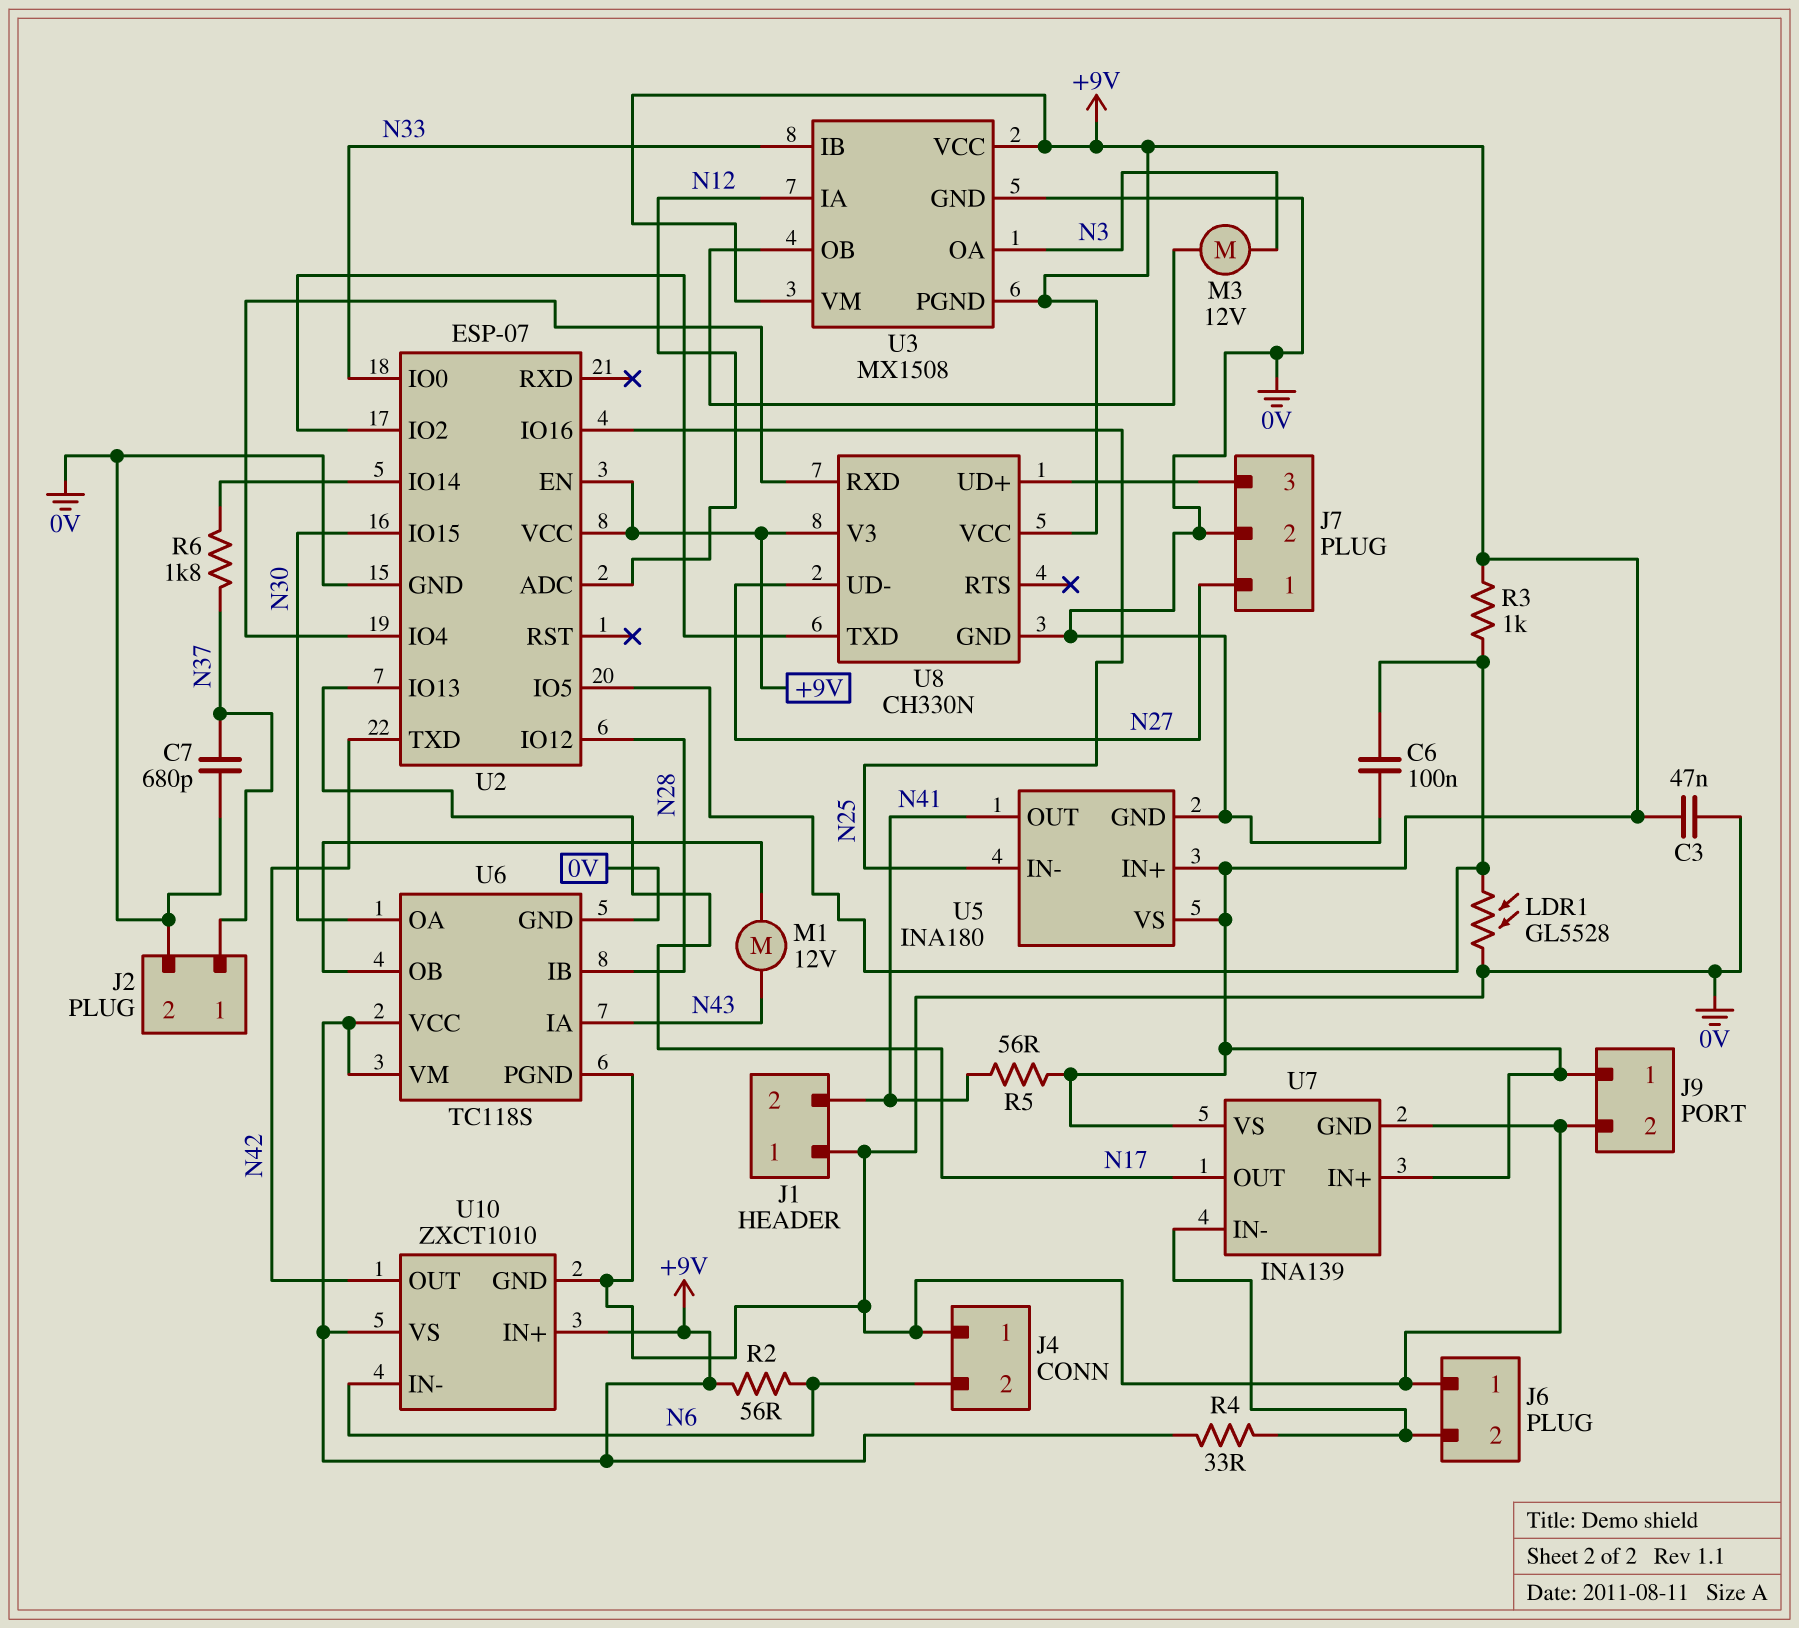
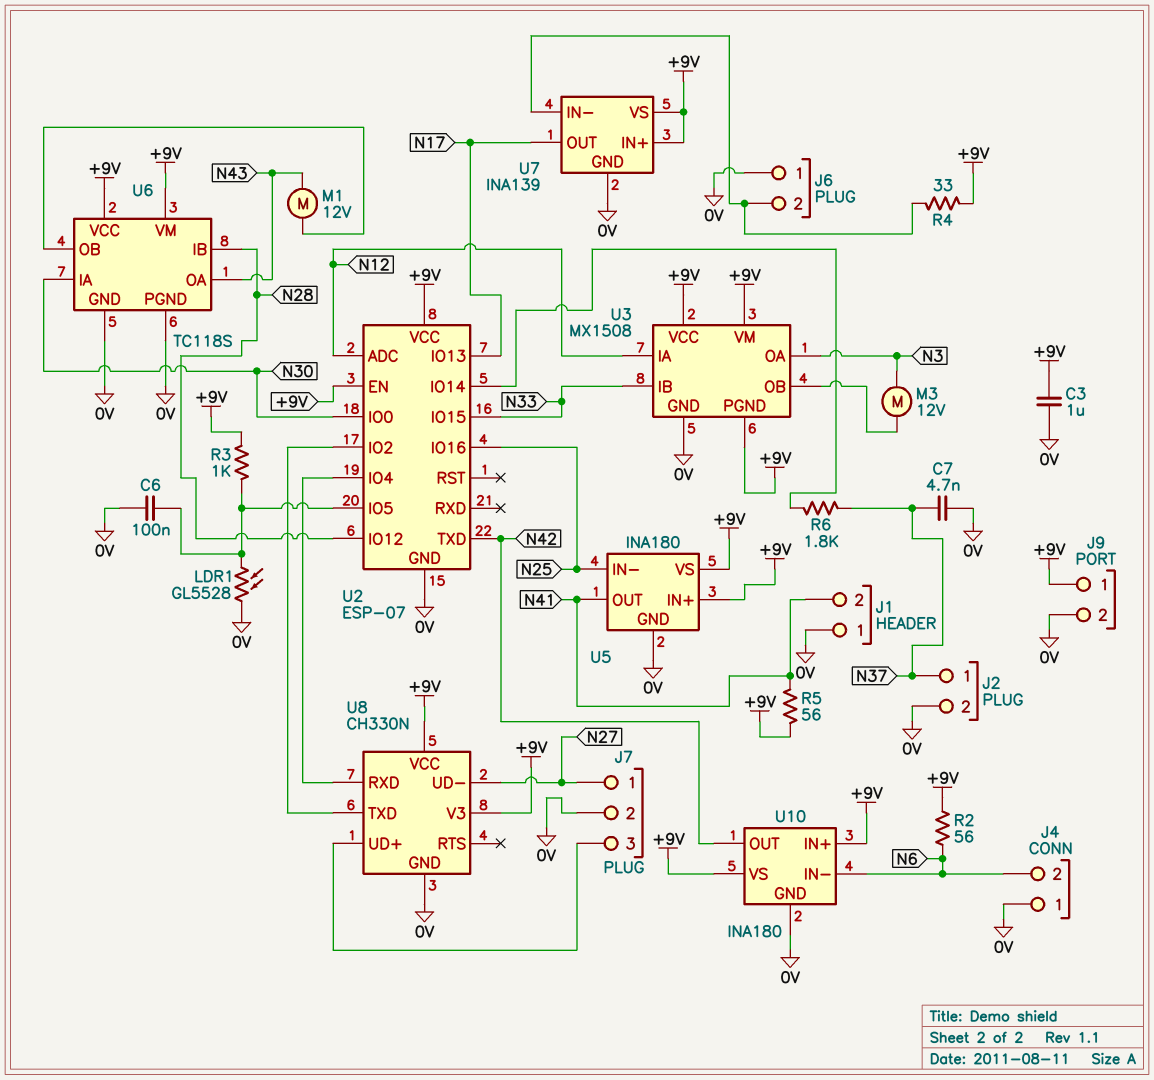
C3: 47nF (+9V, 0V) -> 1uF (+9V, 0V)
C7: 680pF (0V, N37) -> 4.7nF (0V, N37)
U2 pin IO0: N33 -> N30
U2 pin IO15: N30 -> N33
U6 pin IA: N43 -> N30
U6 pin OA: N30 -> N43
U10: ZXCT1010 -> INA180

